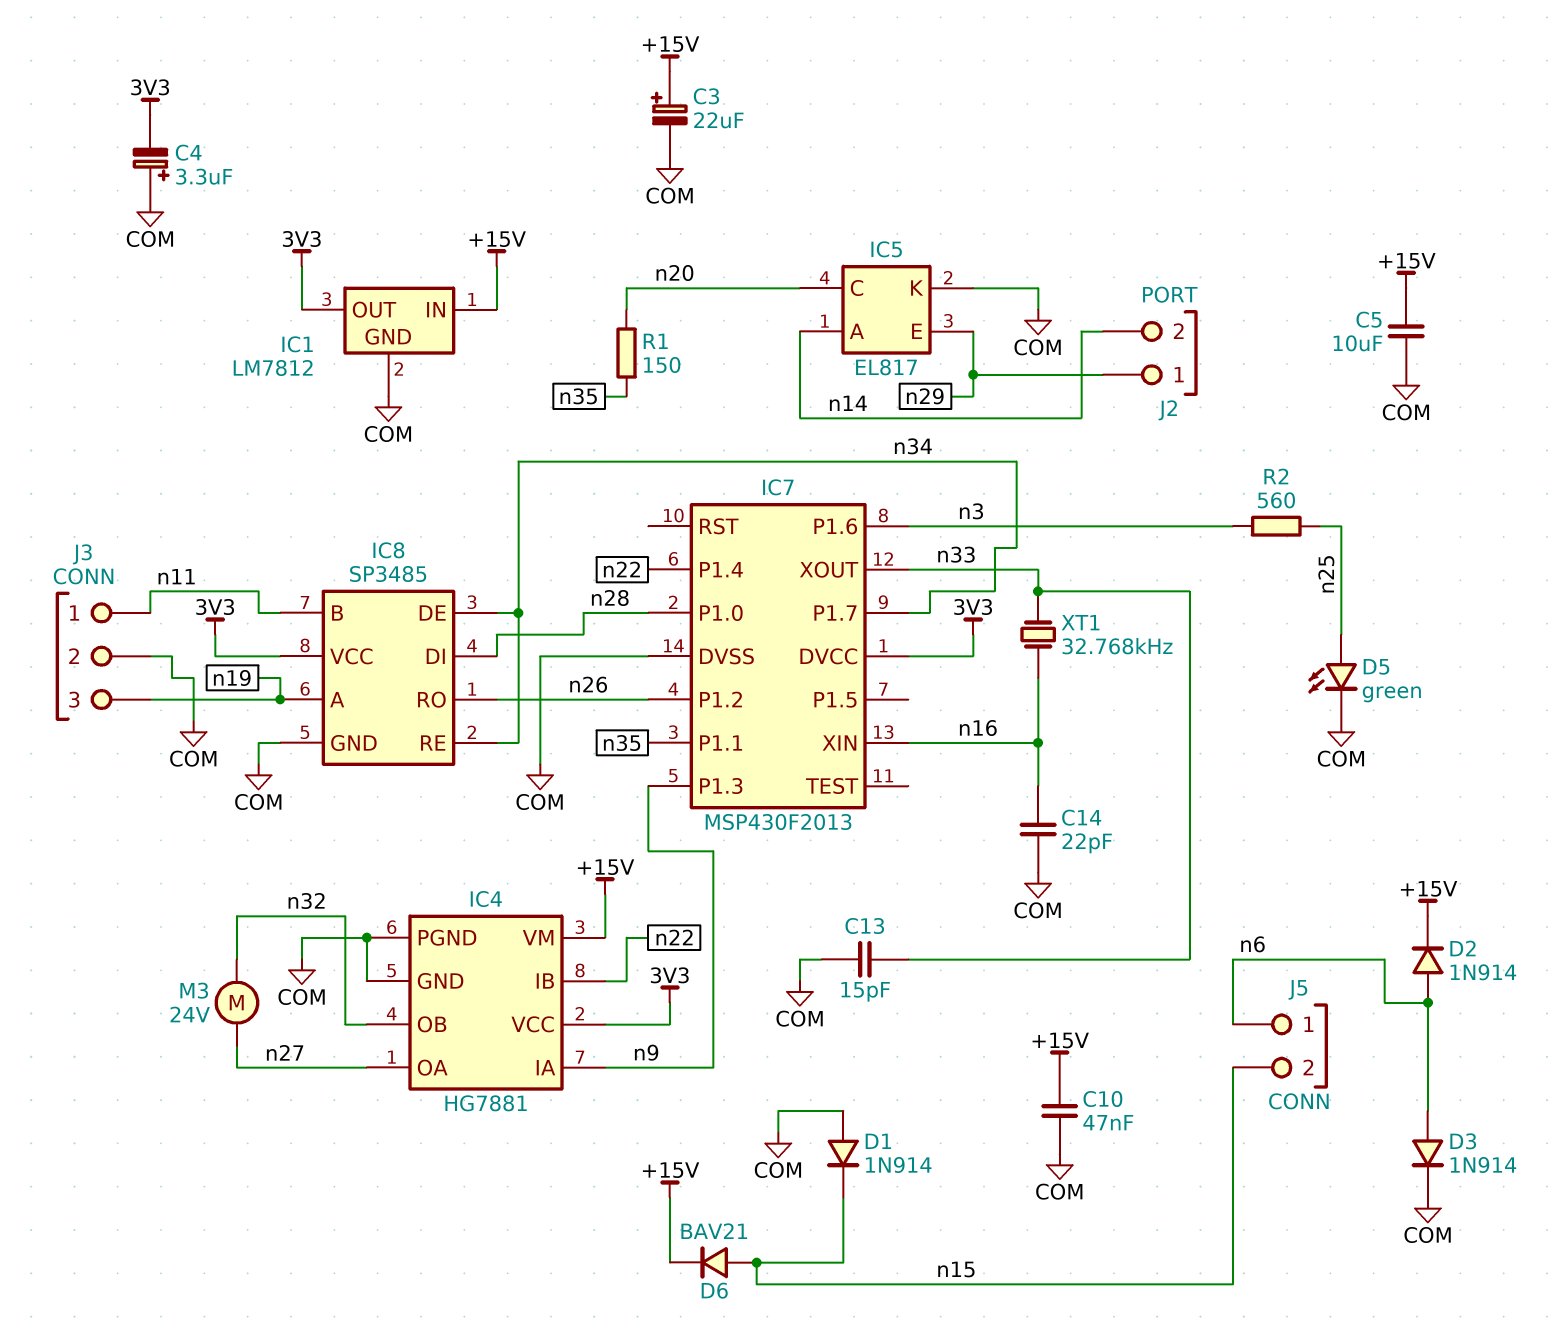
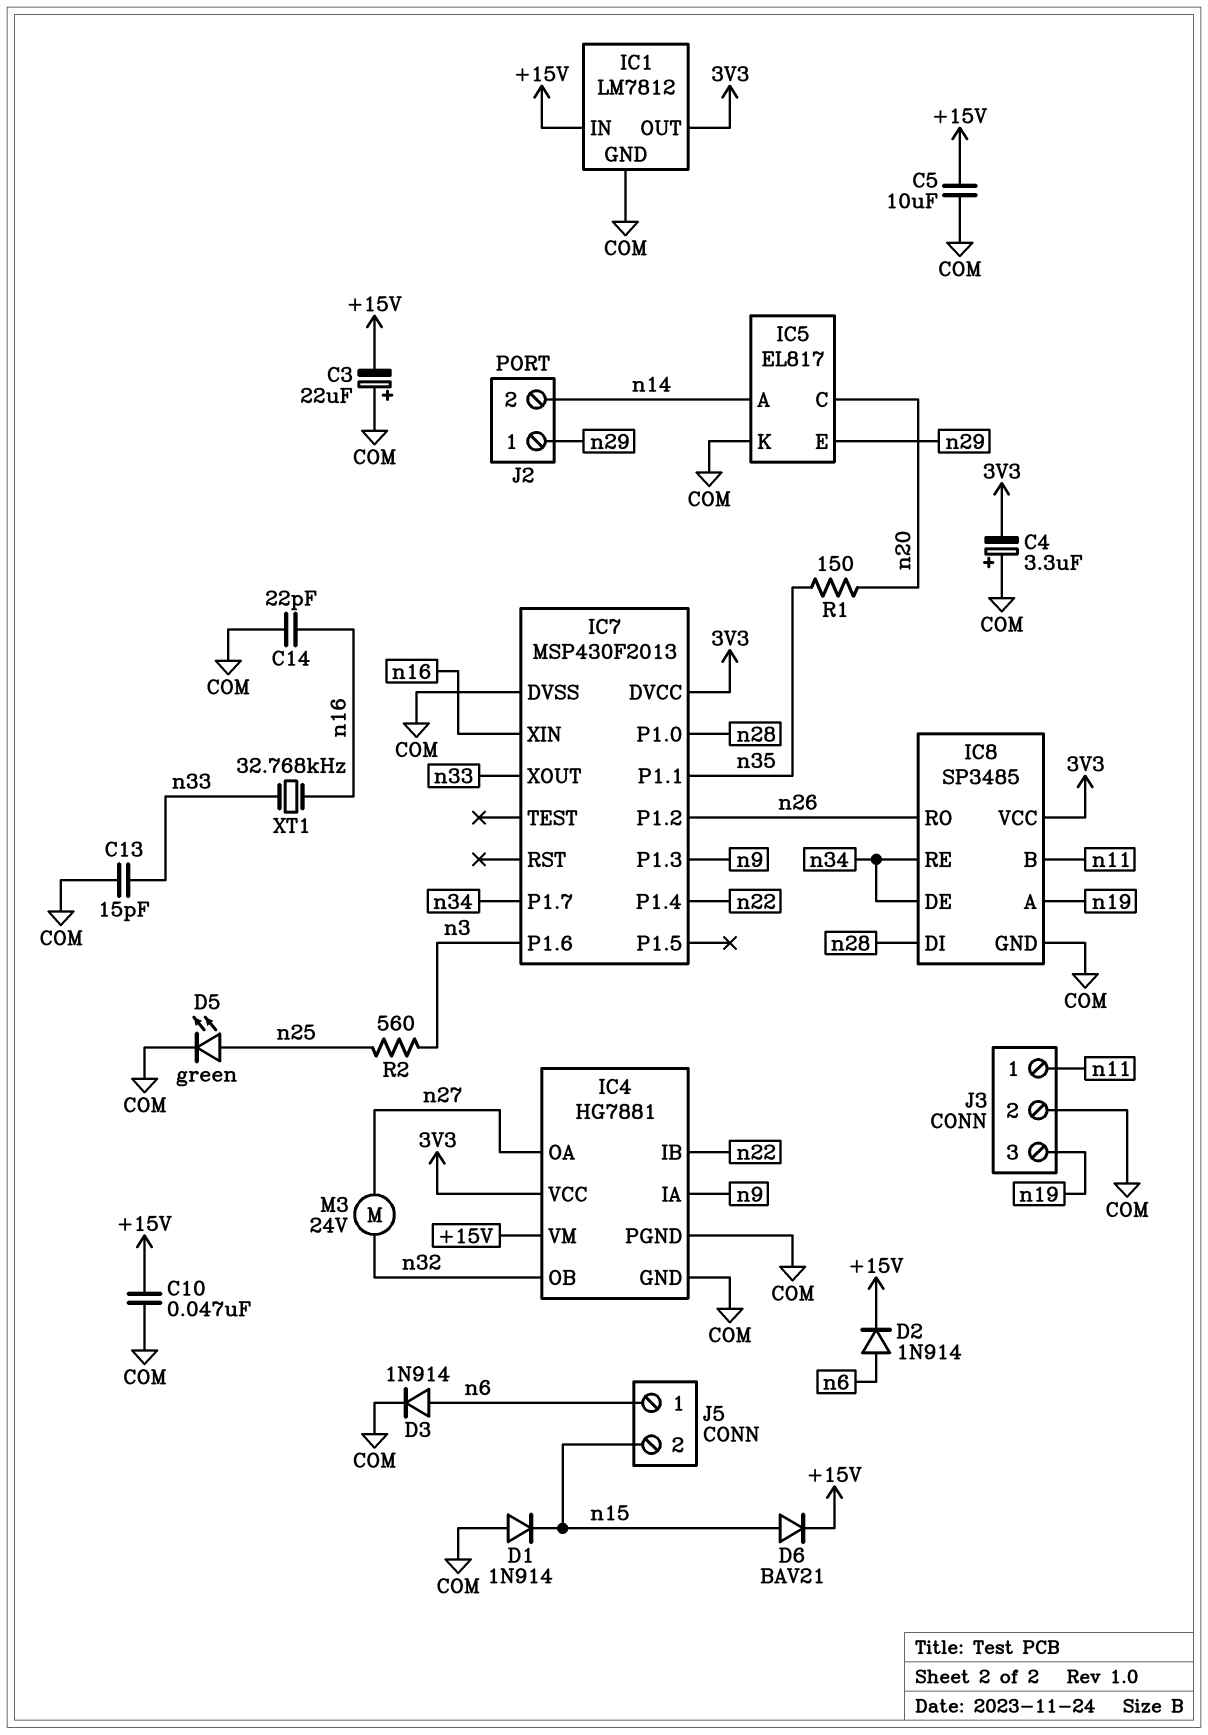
C3: 22uF (plus +15V, minus COM) -> 22uF (plus COM, minus +15V)

